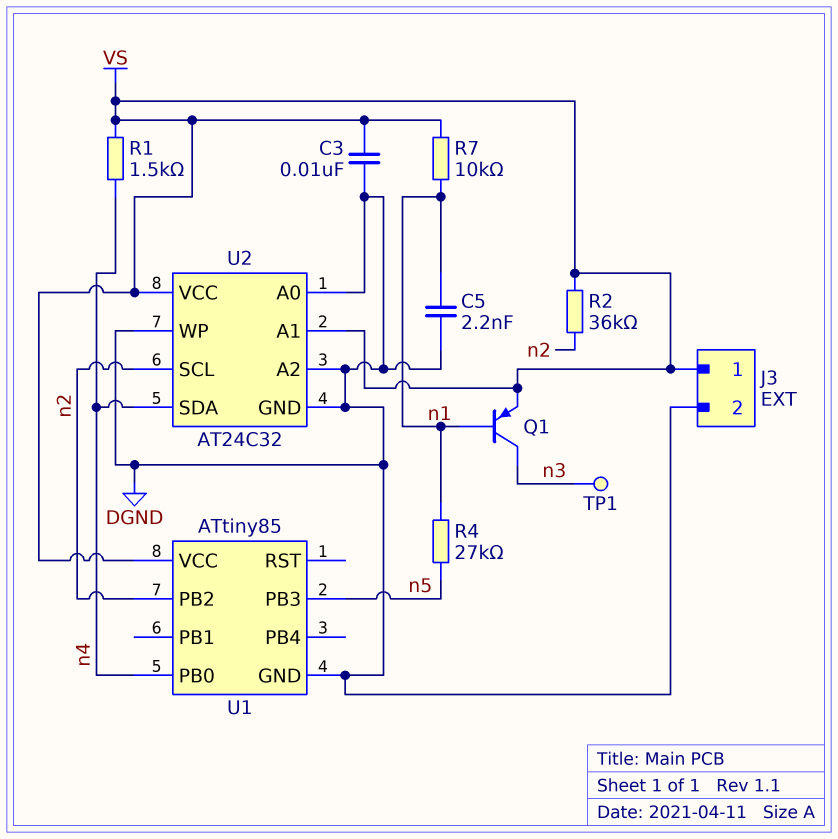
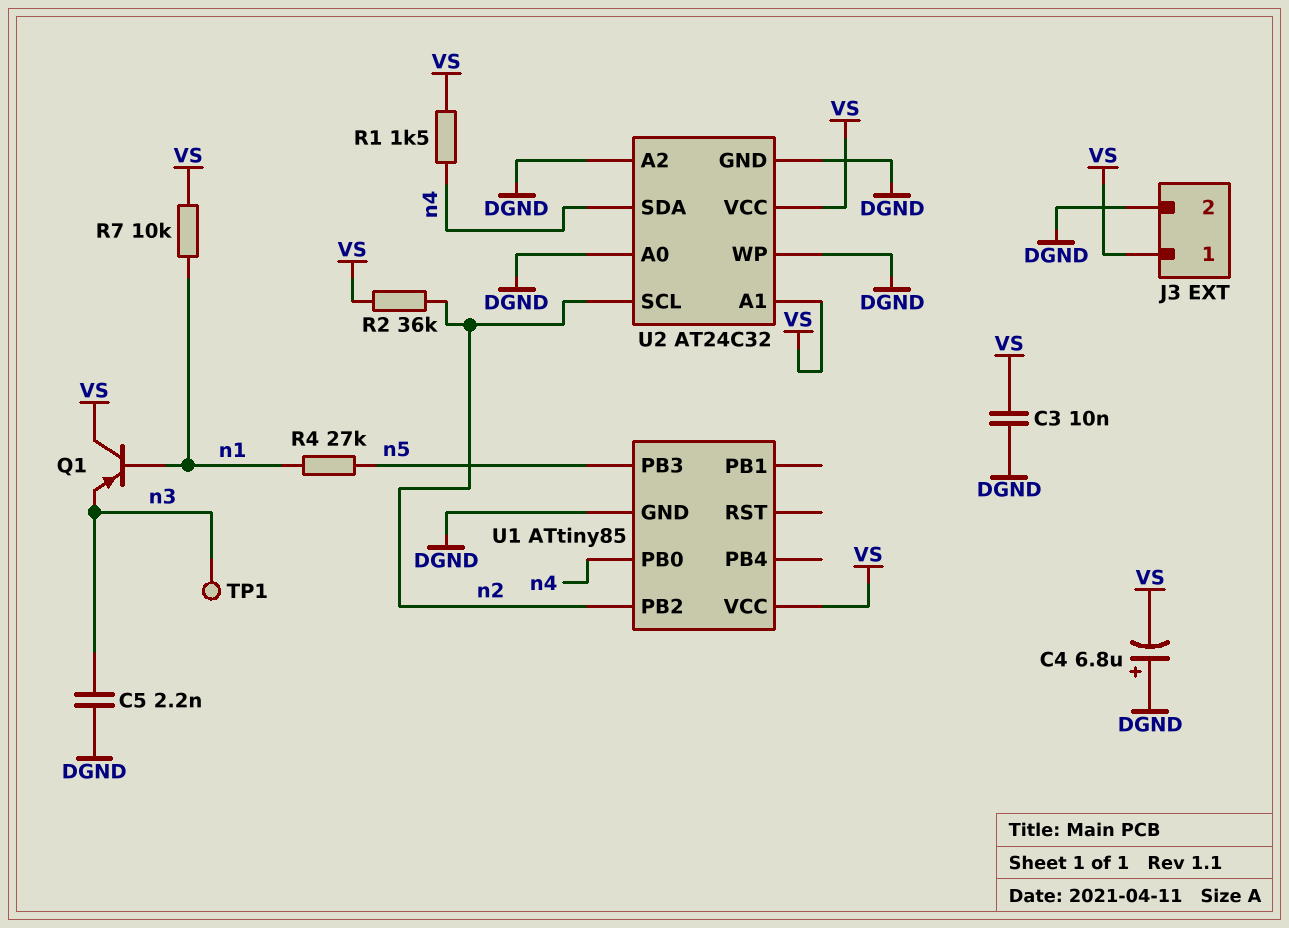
C4: none -> 6.8uF (plus DGND, minus VS)
C5: 2.2nF (DGND, n1) -> 2.2nF (DGND, n3)
Q1: PNP (B n1, C n3, E VS) -> PNP (B n1, C VS, E n3)

